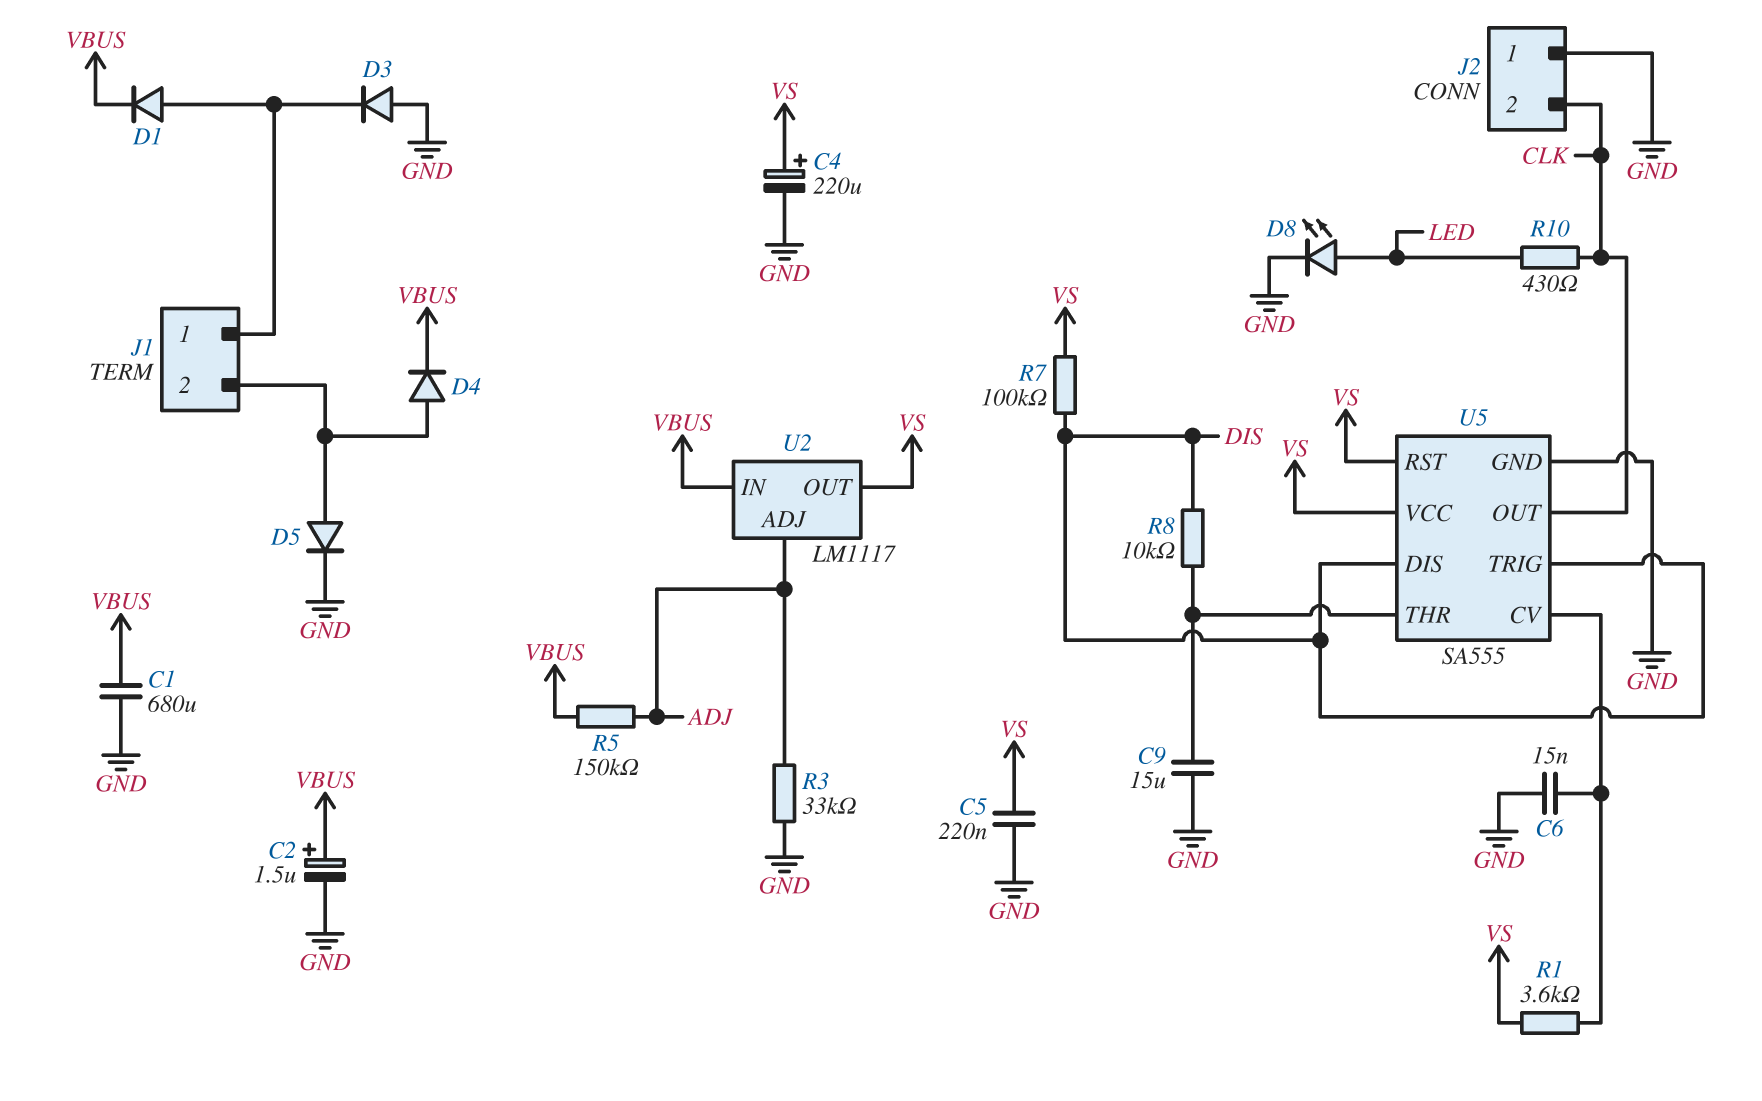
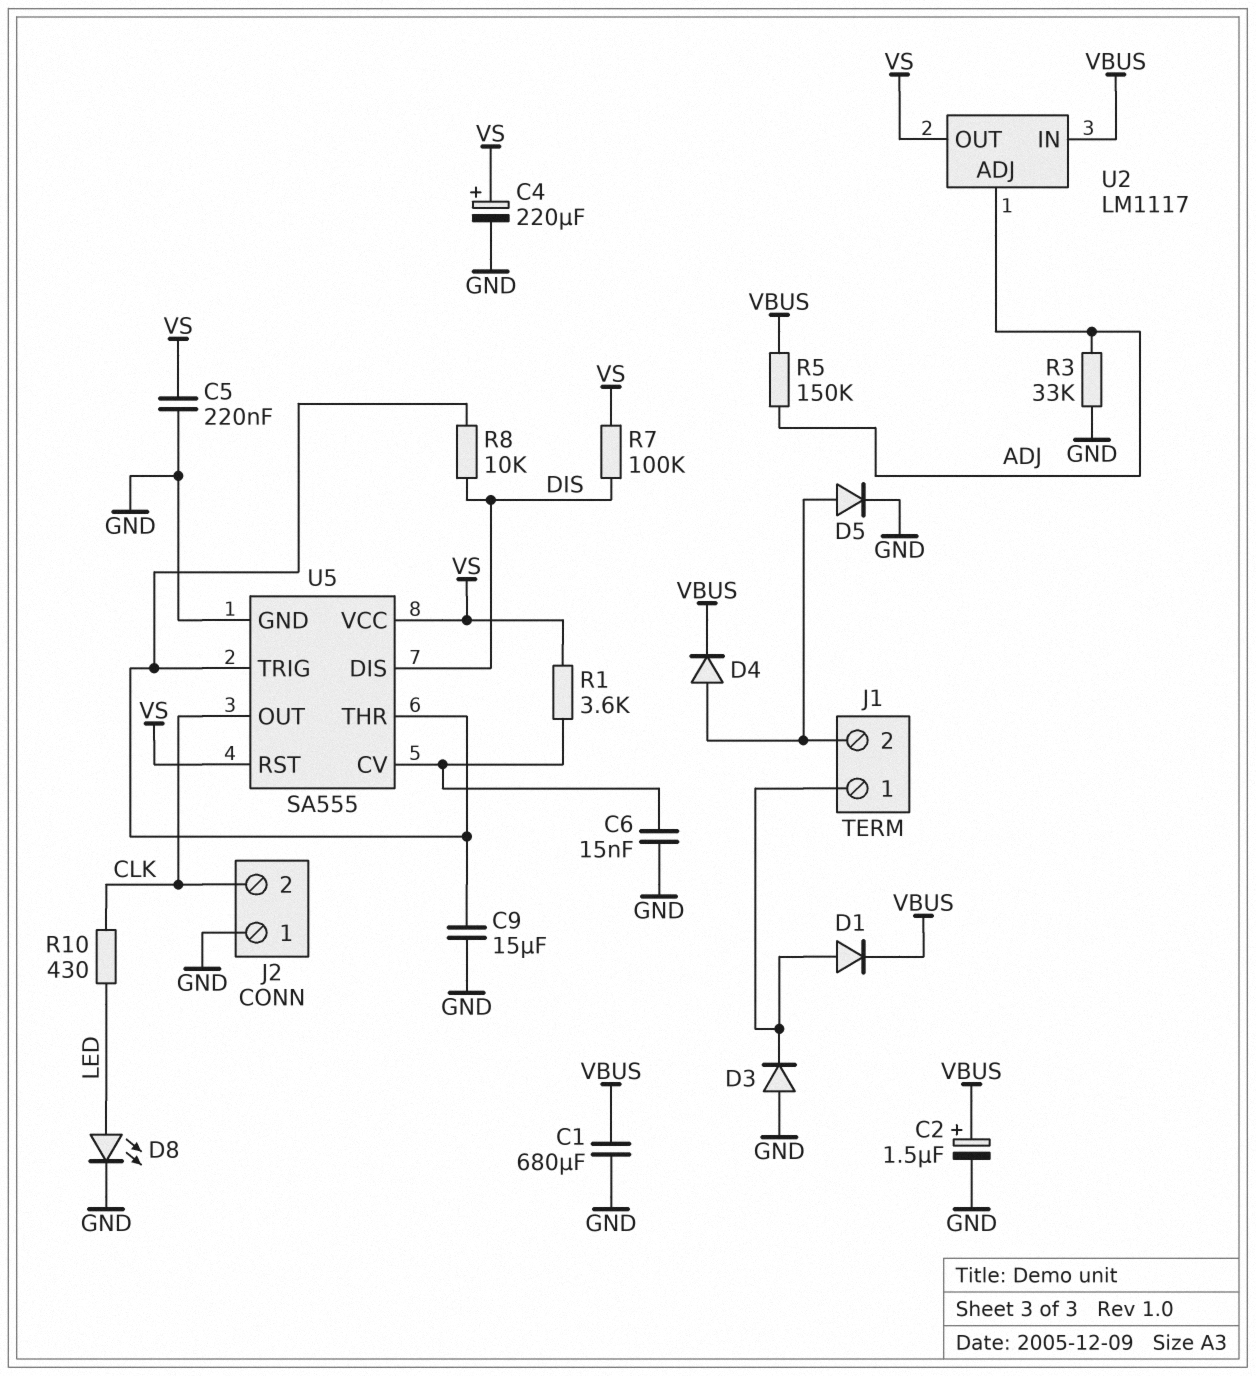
U5 pin TRIG: DIS -> U5/THR

